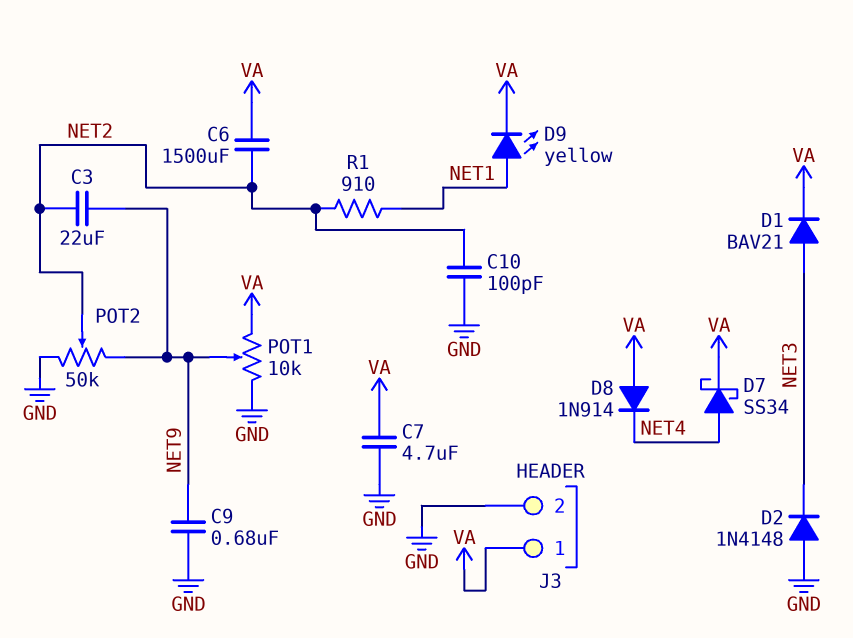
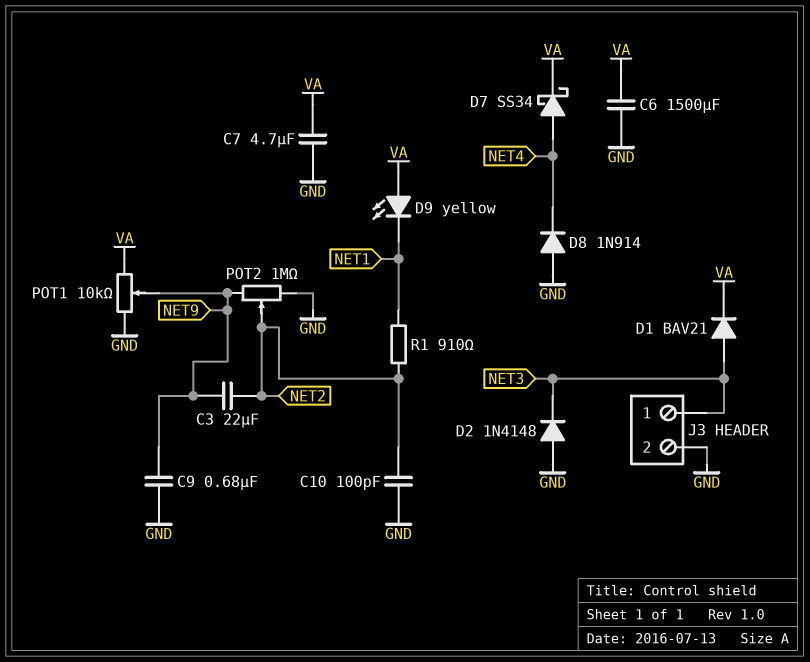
C6: 1500uF (NET2, VA) -> 1500uF (GND, VA)
D8: diode 1N914 (A VA, K NET4) -> diode 1N914 (A GND, K NET4)
D9: LED yellow (A NET1, K VA) -> LED yellow (A VA, K NET1)
J3 pin 1: VA -> NET3
POT2: 50k (GND, NET9, wiper NET2) -> 1M (GND, NET9, wiper NET2)

